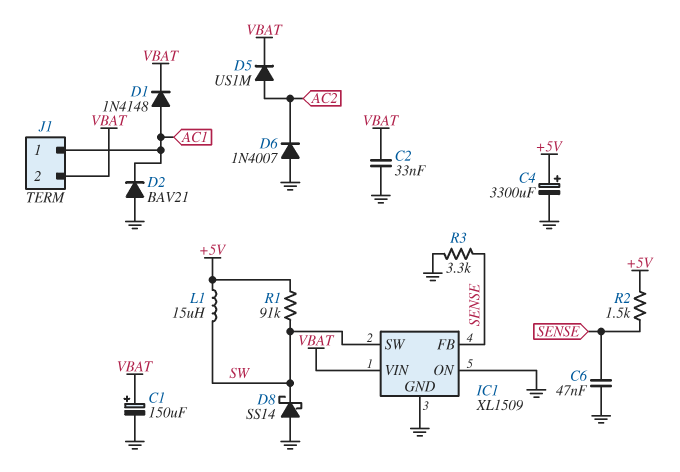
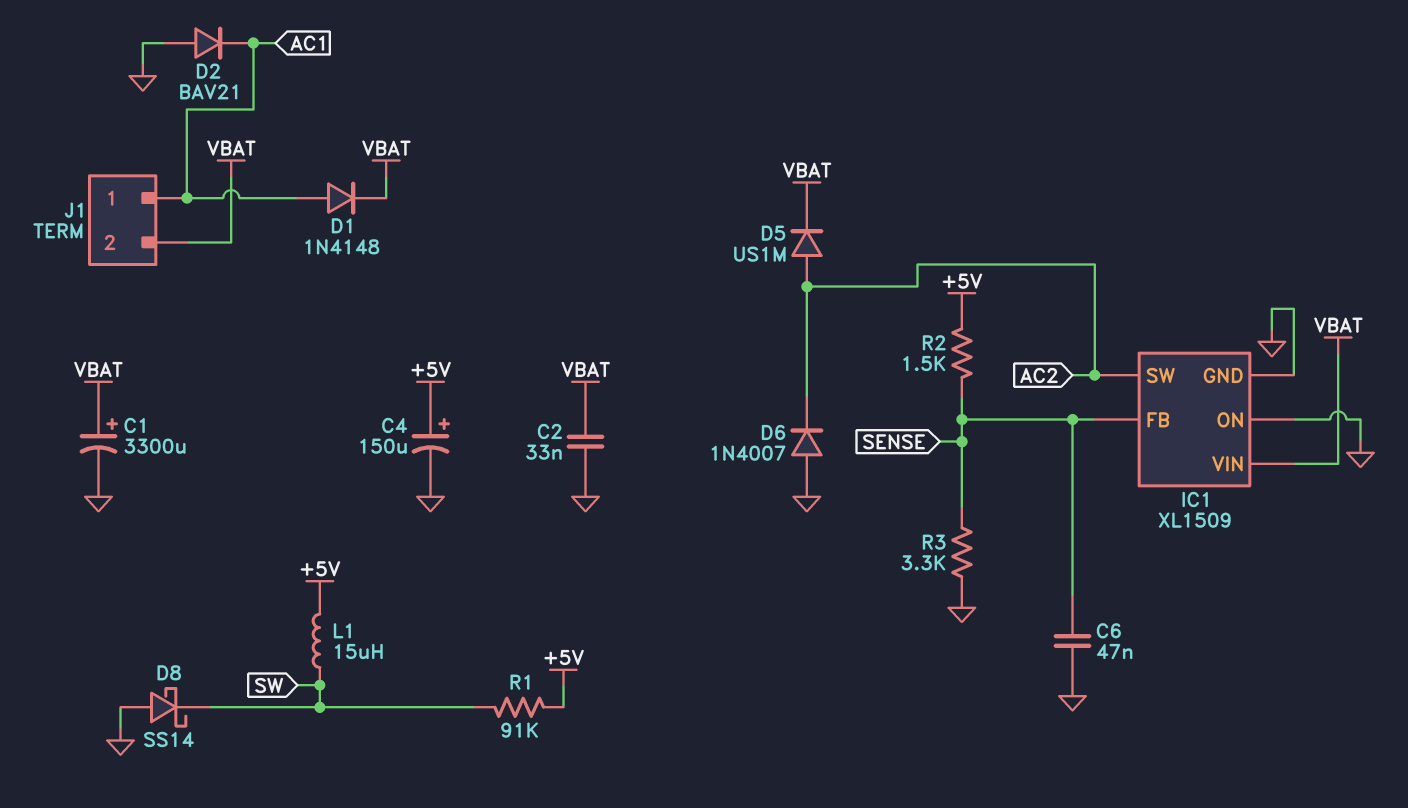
C1: 150uF (plus VBAT, minus GND) -> 3300uF (plus VBAT, minus GND)
C4: 3300uF (plus +5V, minus GND) -> 150uF (plus +5V, minus GND)
IC1 pin SW: SW -> AC2

